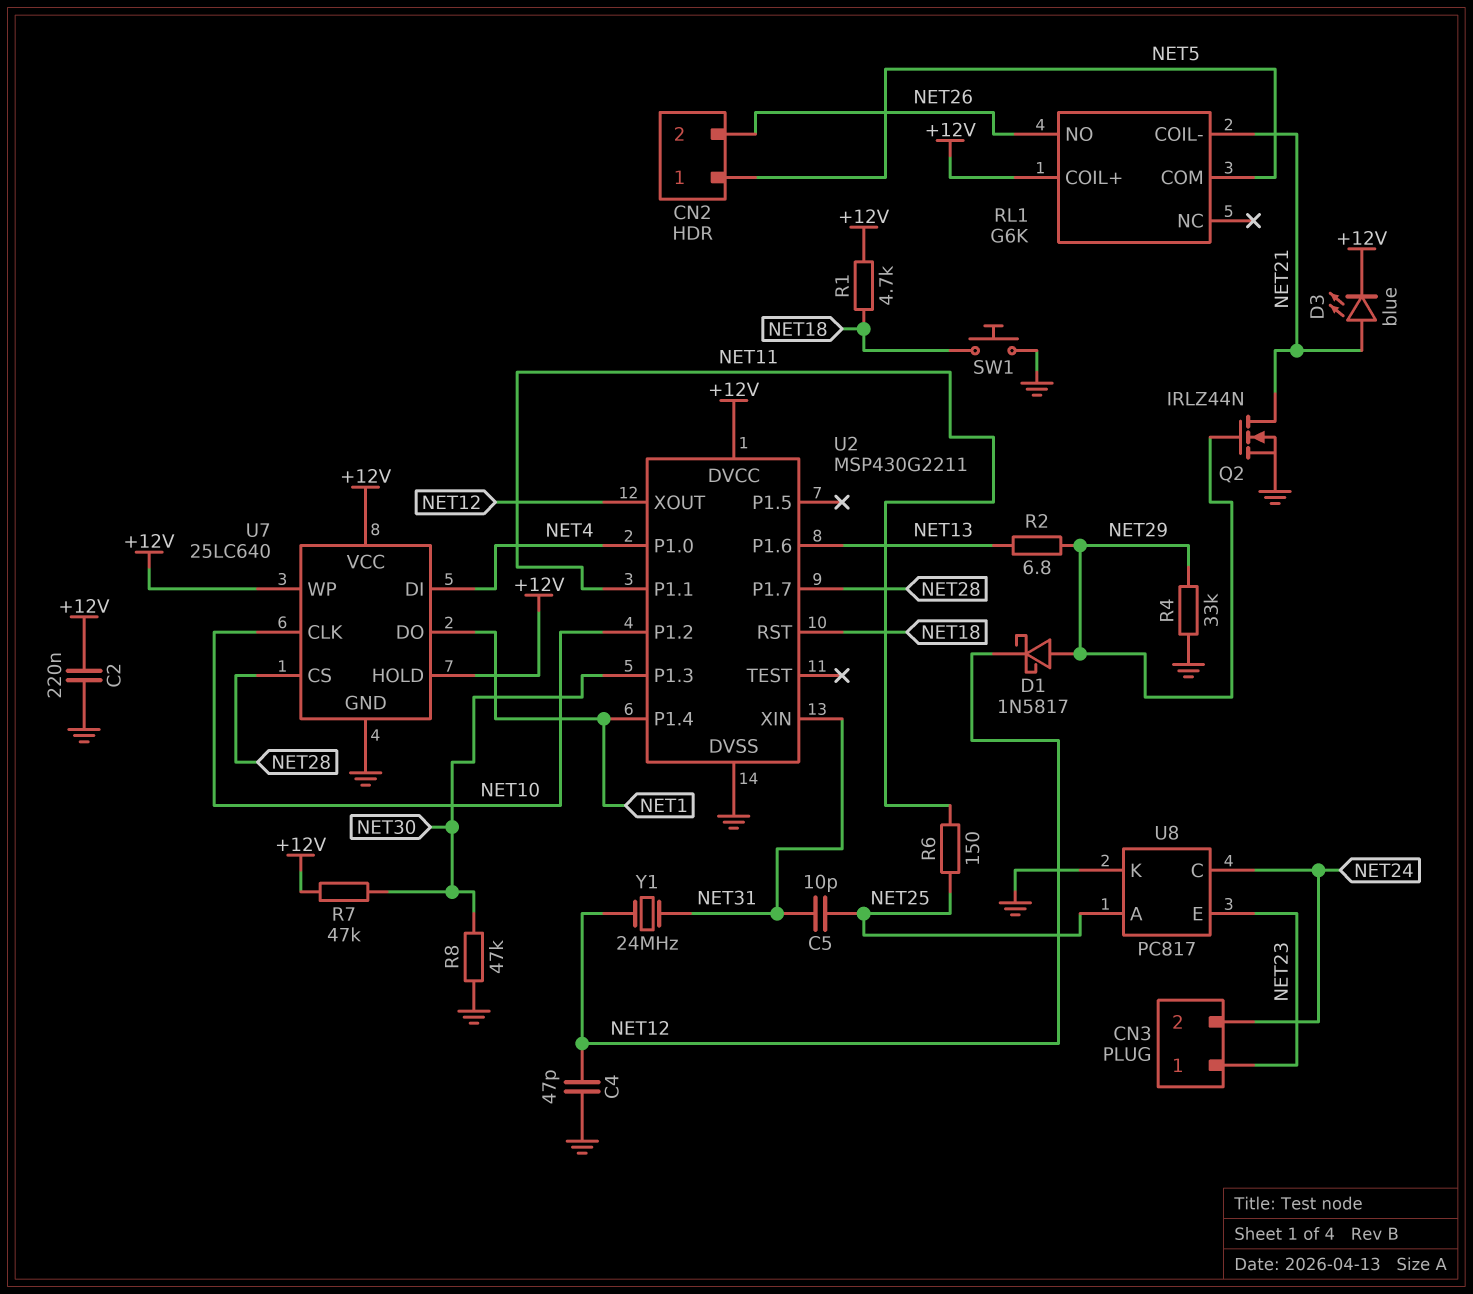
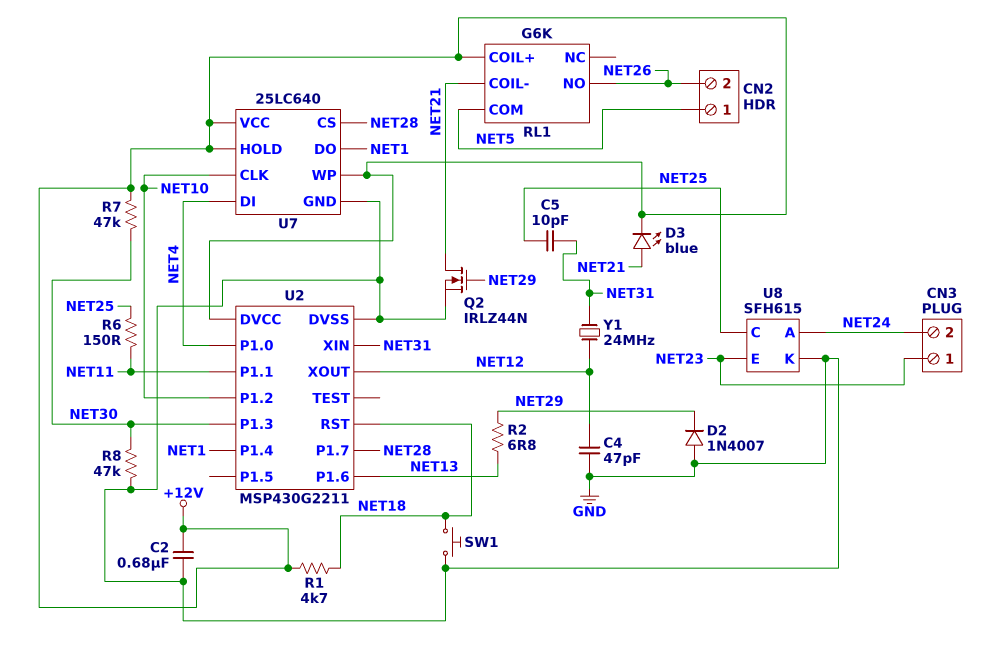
C2: 220nF (+12V, GND) -> 680nF (+12V, GND)
D1: schottky 1N5817 (A NET29, K NET12) -> none
D2: none -> diode 1N4007 (A GND, K NET29)
R4: 33k (GND, NET29) -> none
U8: PC817 -> SFH615
U8 pin A: NET25 -> NET24
U8 pin C: NET24 -> NET25

